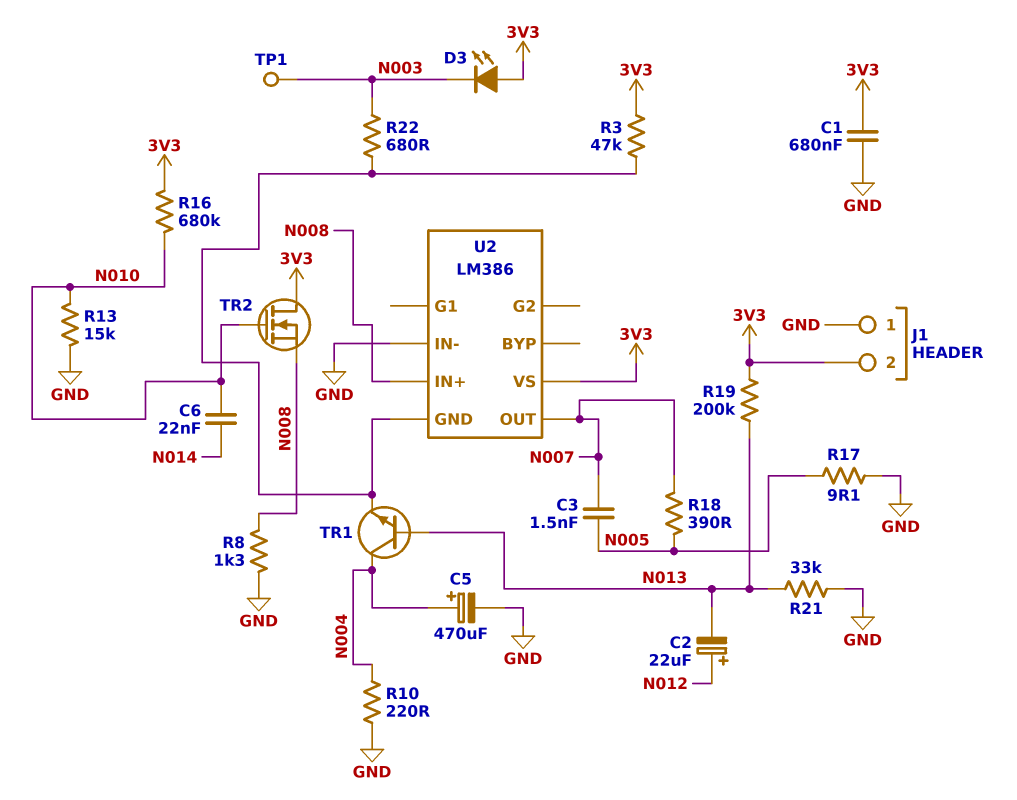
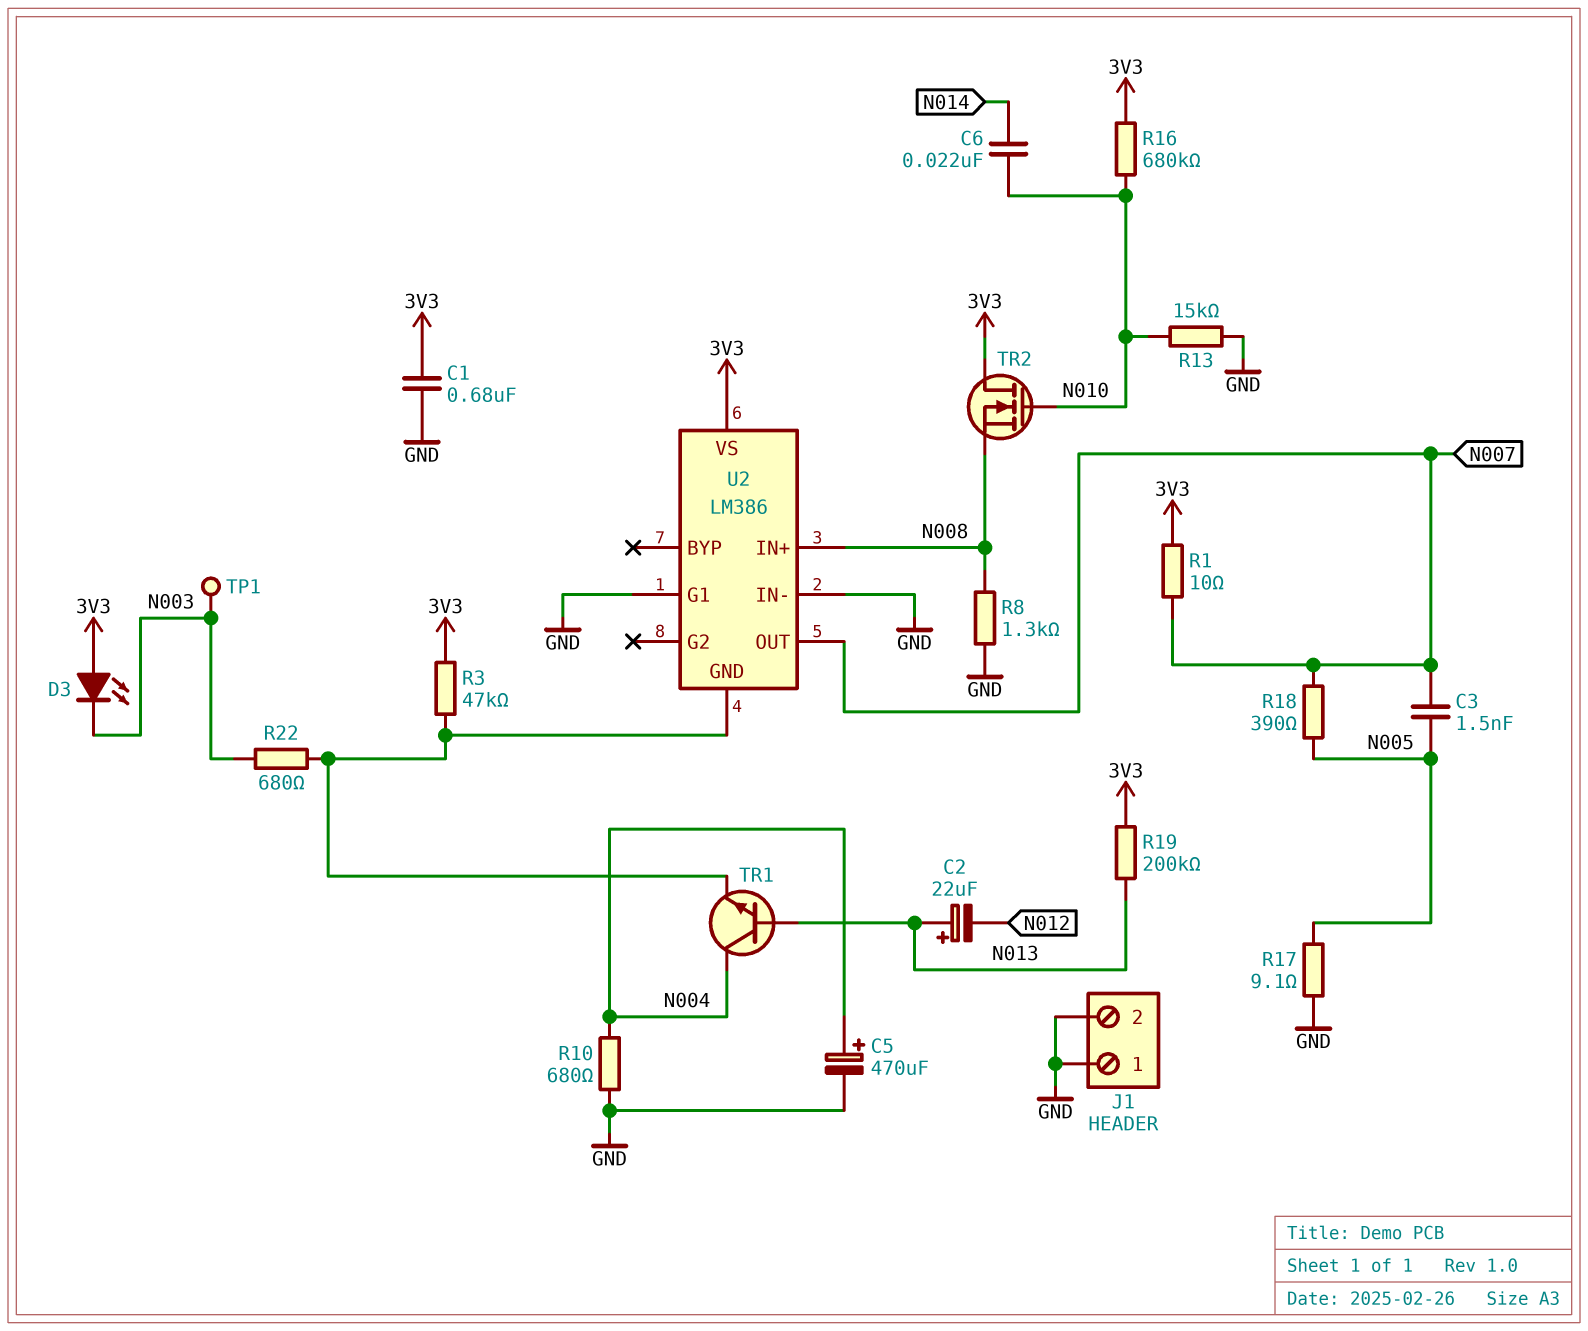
C2: 22uF (plus N012, minus N013) -> 22uF (plus N013, minus N012)
J1 pin 2: 3V3 -> GND
R1: none -> 10 (3V3, N007)
R10: 220 (GND, N004) -> 680 (GND, N004)
R21: 33k (GND, N013) -> none
U2 pin G1: none -> GND

